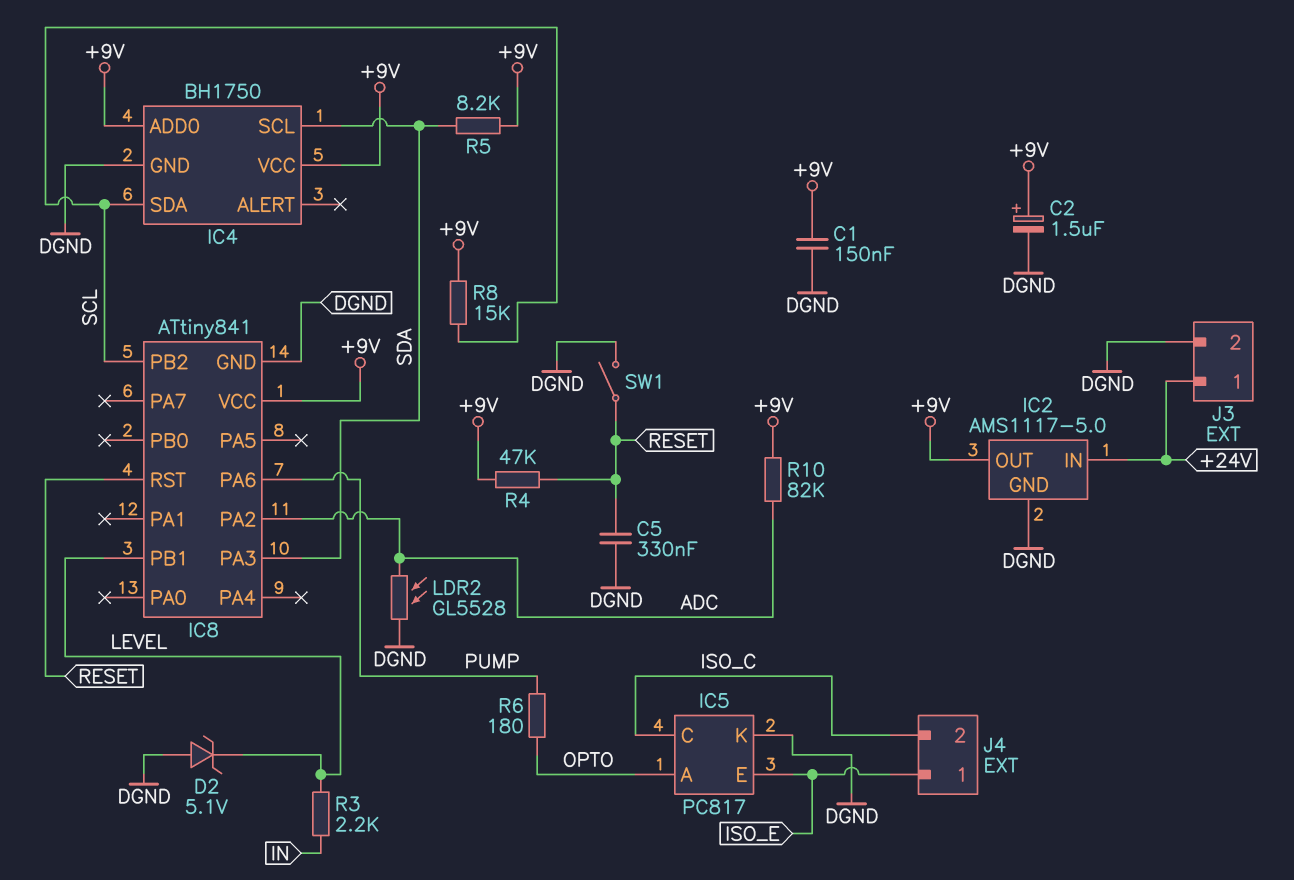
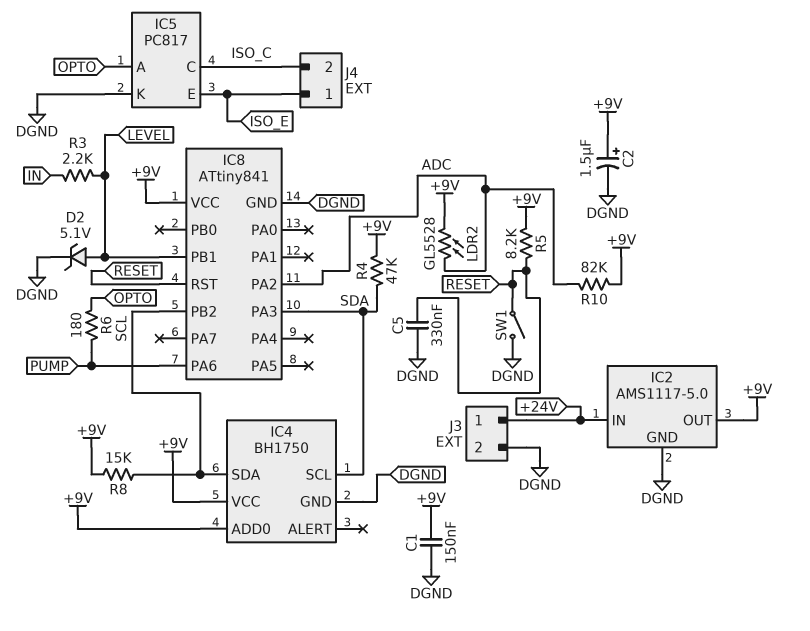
D2: zener 5.1V (A DGND, K LEVEL) -> zener 5.1V (A LEVEL, K DGND)
LDR2: GL5528 (ADC, DGND) -> GL5528 (+9V, ADC)
R4: 47k (+9V, RESET) -> 47k (+9V, SDA)
R5: 8.2k (+9V, SDA) -> 8.2k (+9V, RESET)

